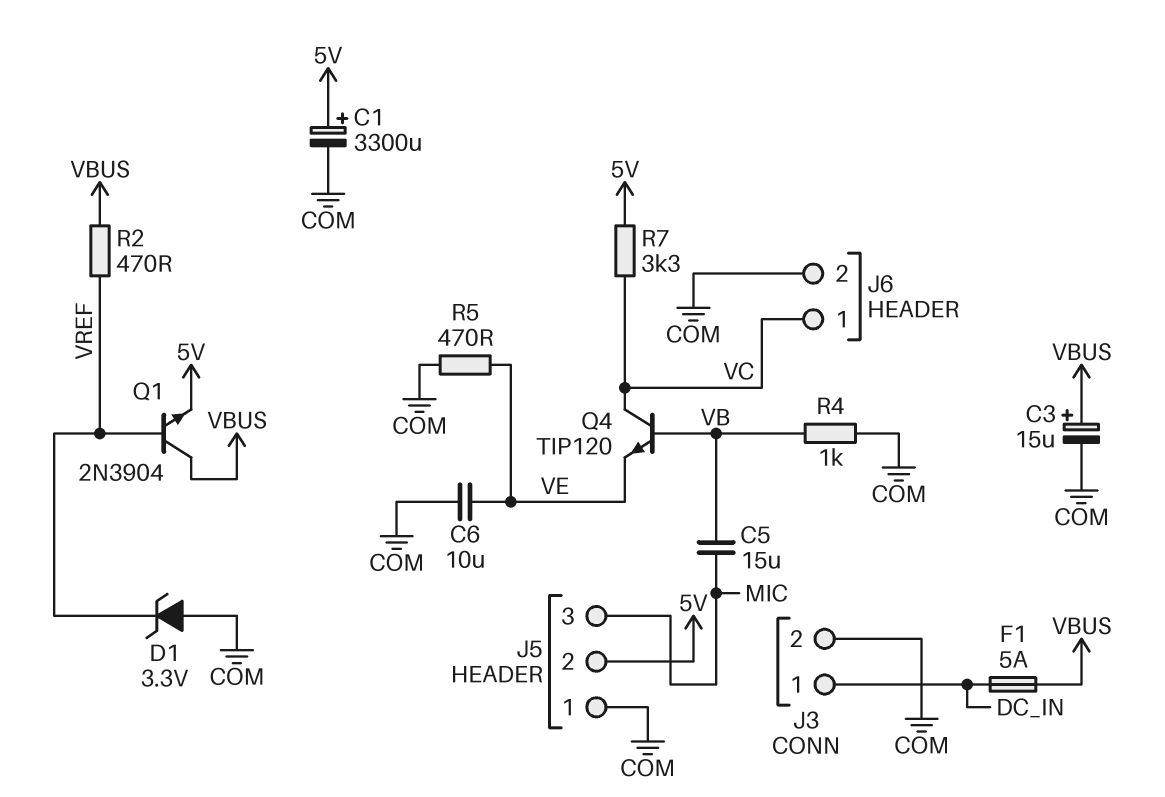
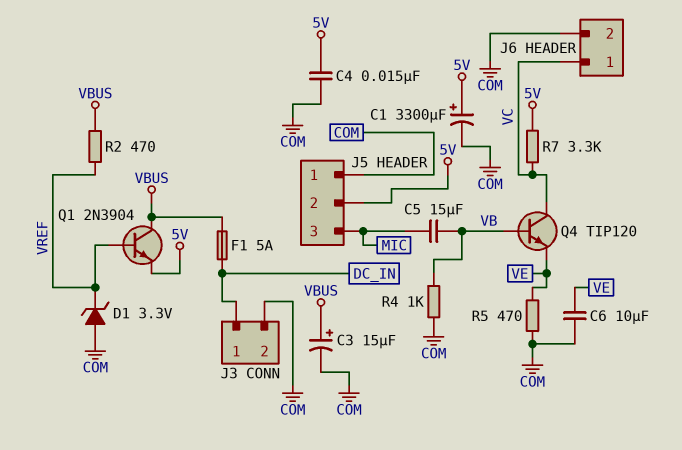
C4: none -> 15nF (5V, COM)

